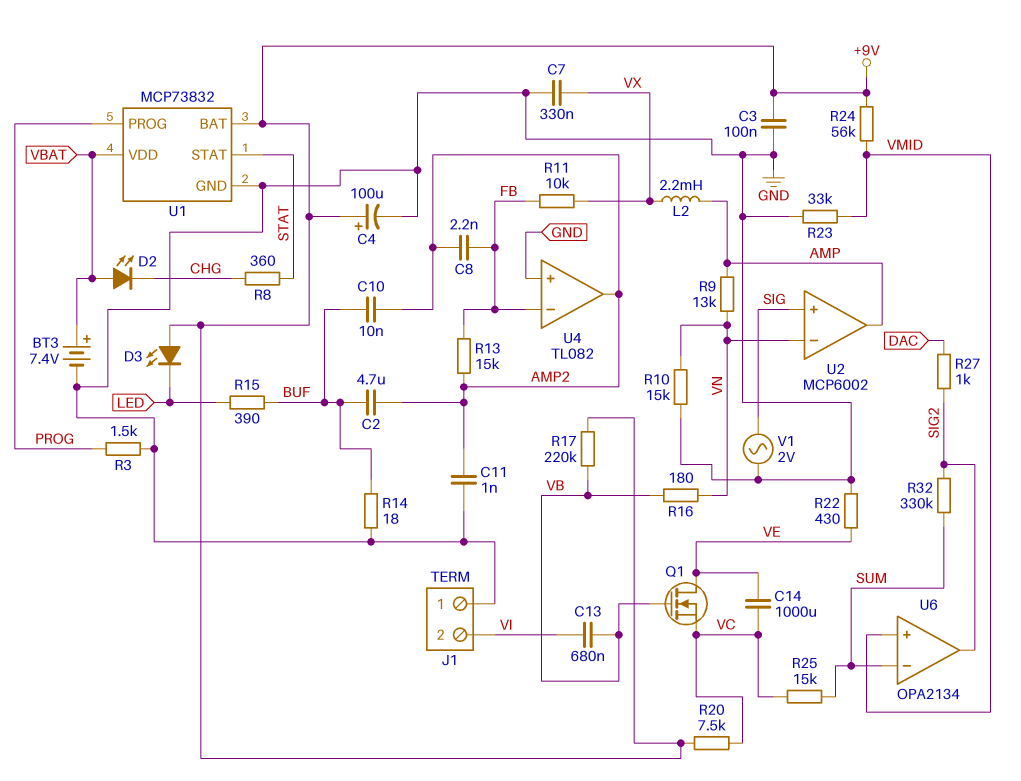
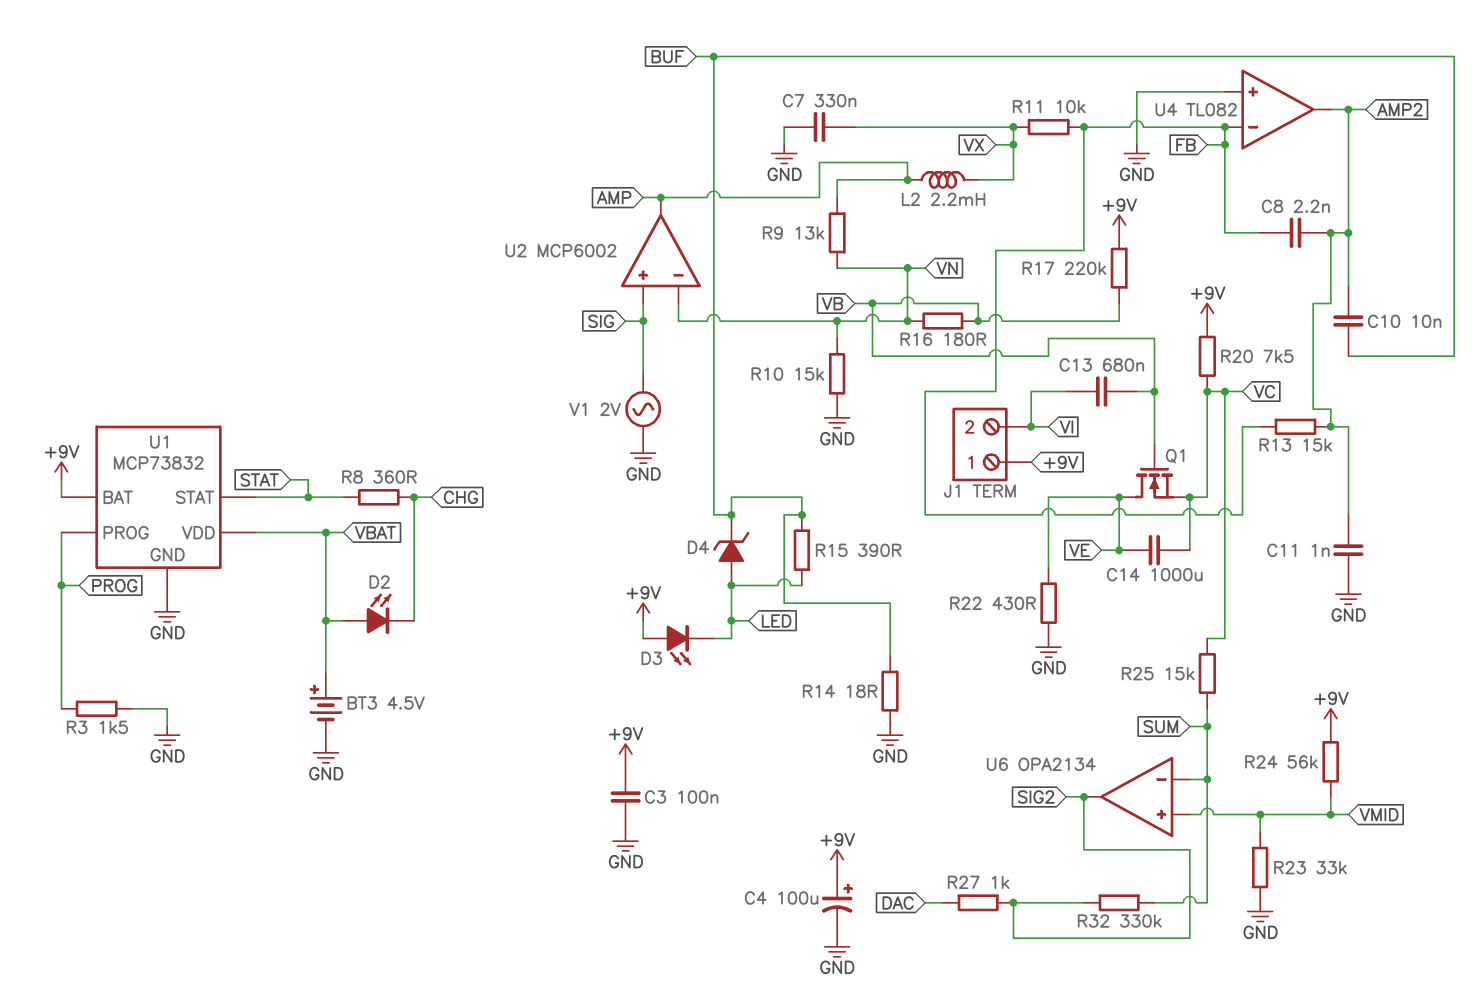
BT3: 7.4V (plus VBAT, minus GND) -> 4.5V (plus VBAT, minus GND)
C2: 4.7uF (AMP2, BUF) -> none
D4: none -> zener (A LED, K BUF)
J1 pin 1: GND -> +9V

